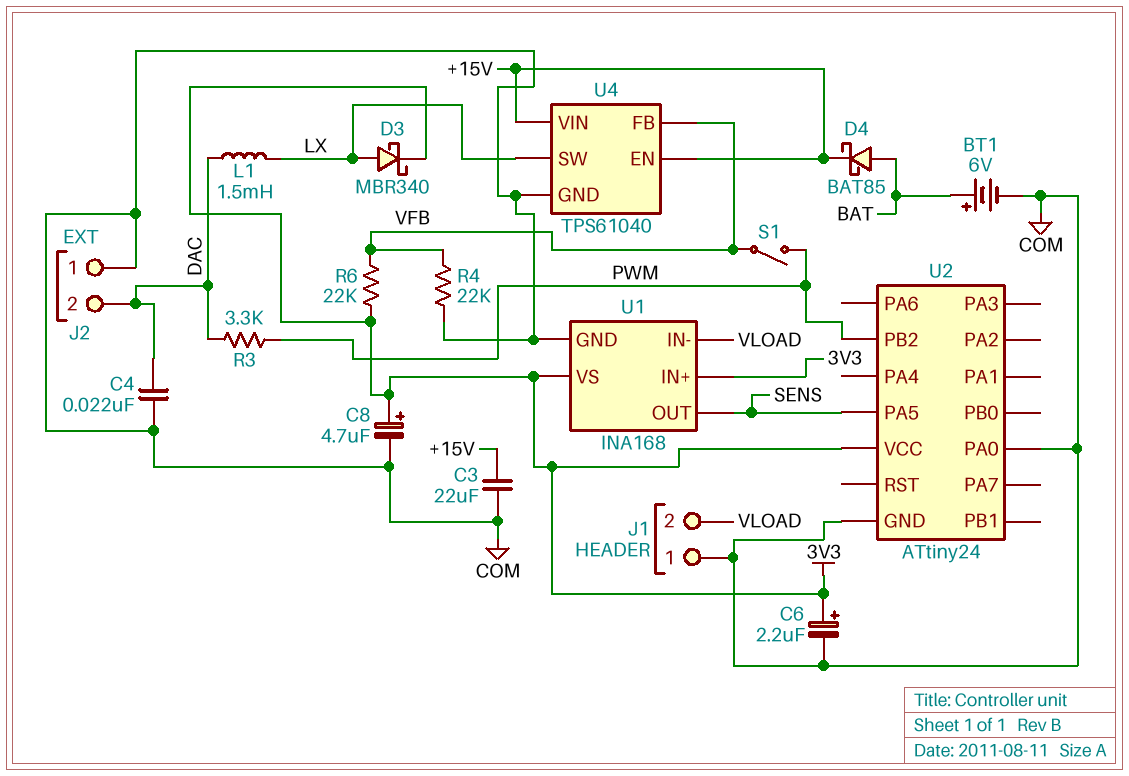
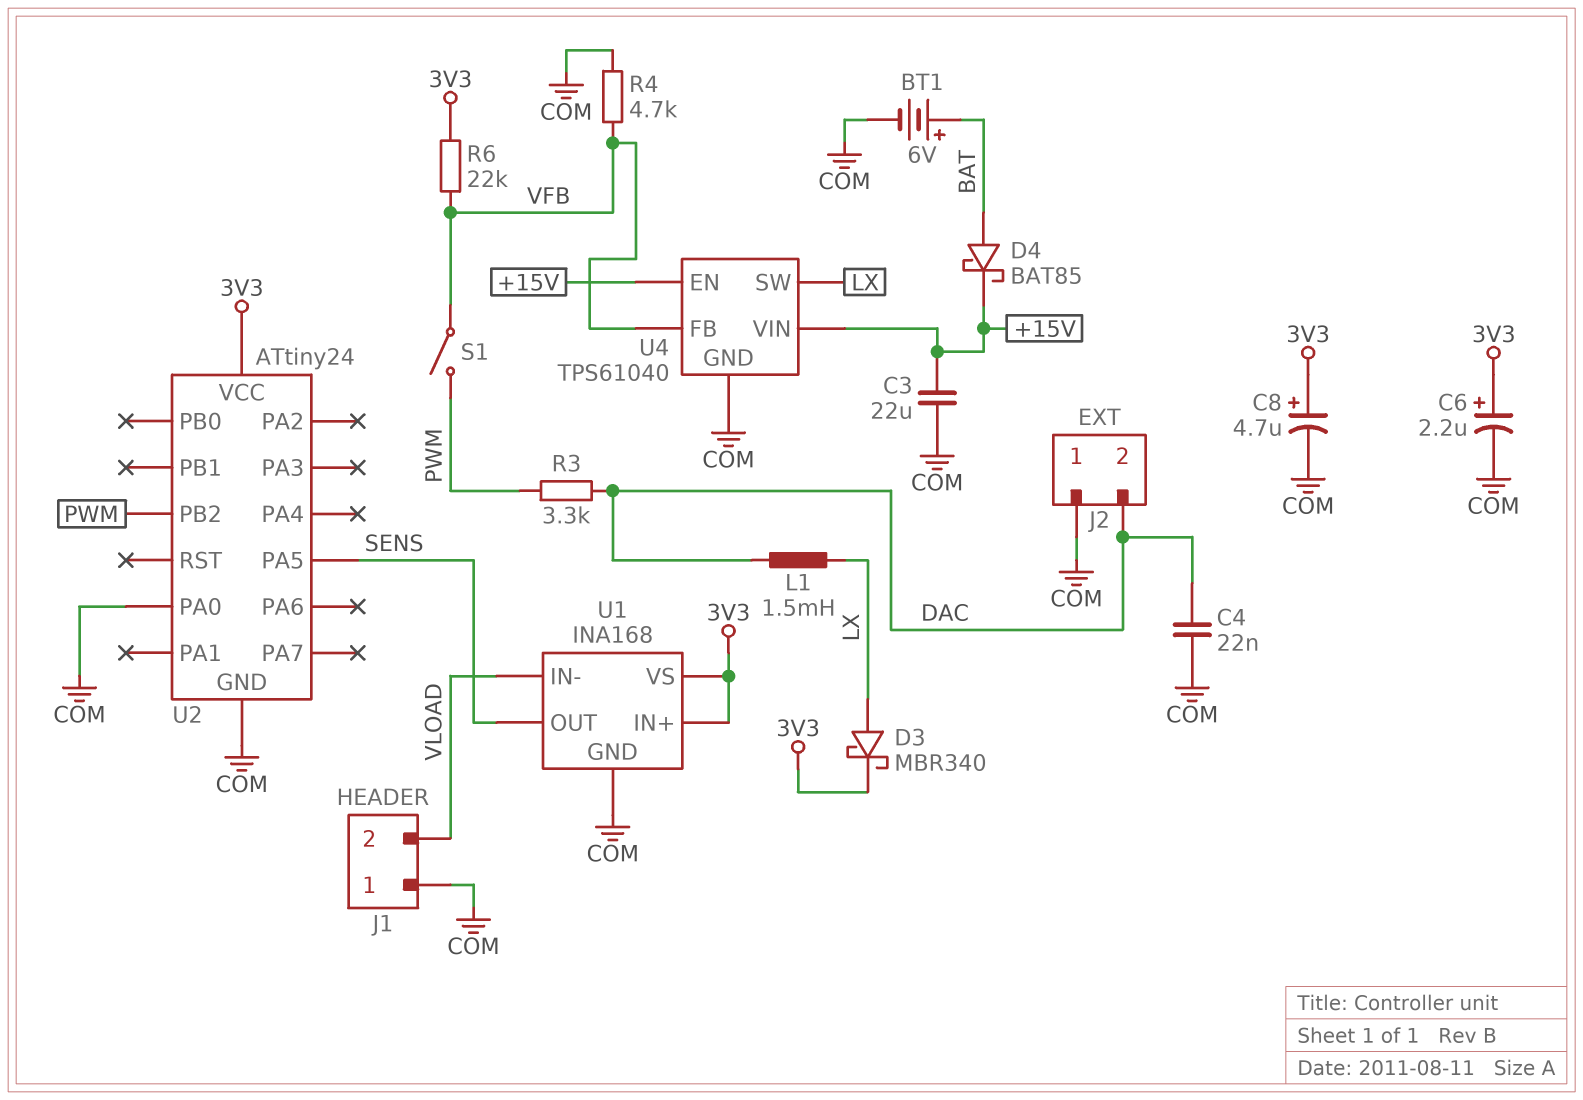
R4: 22k (COM, VFB) -> 4.7k (COM, VFB)

